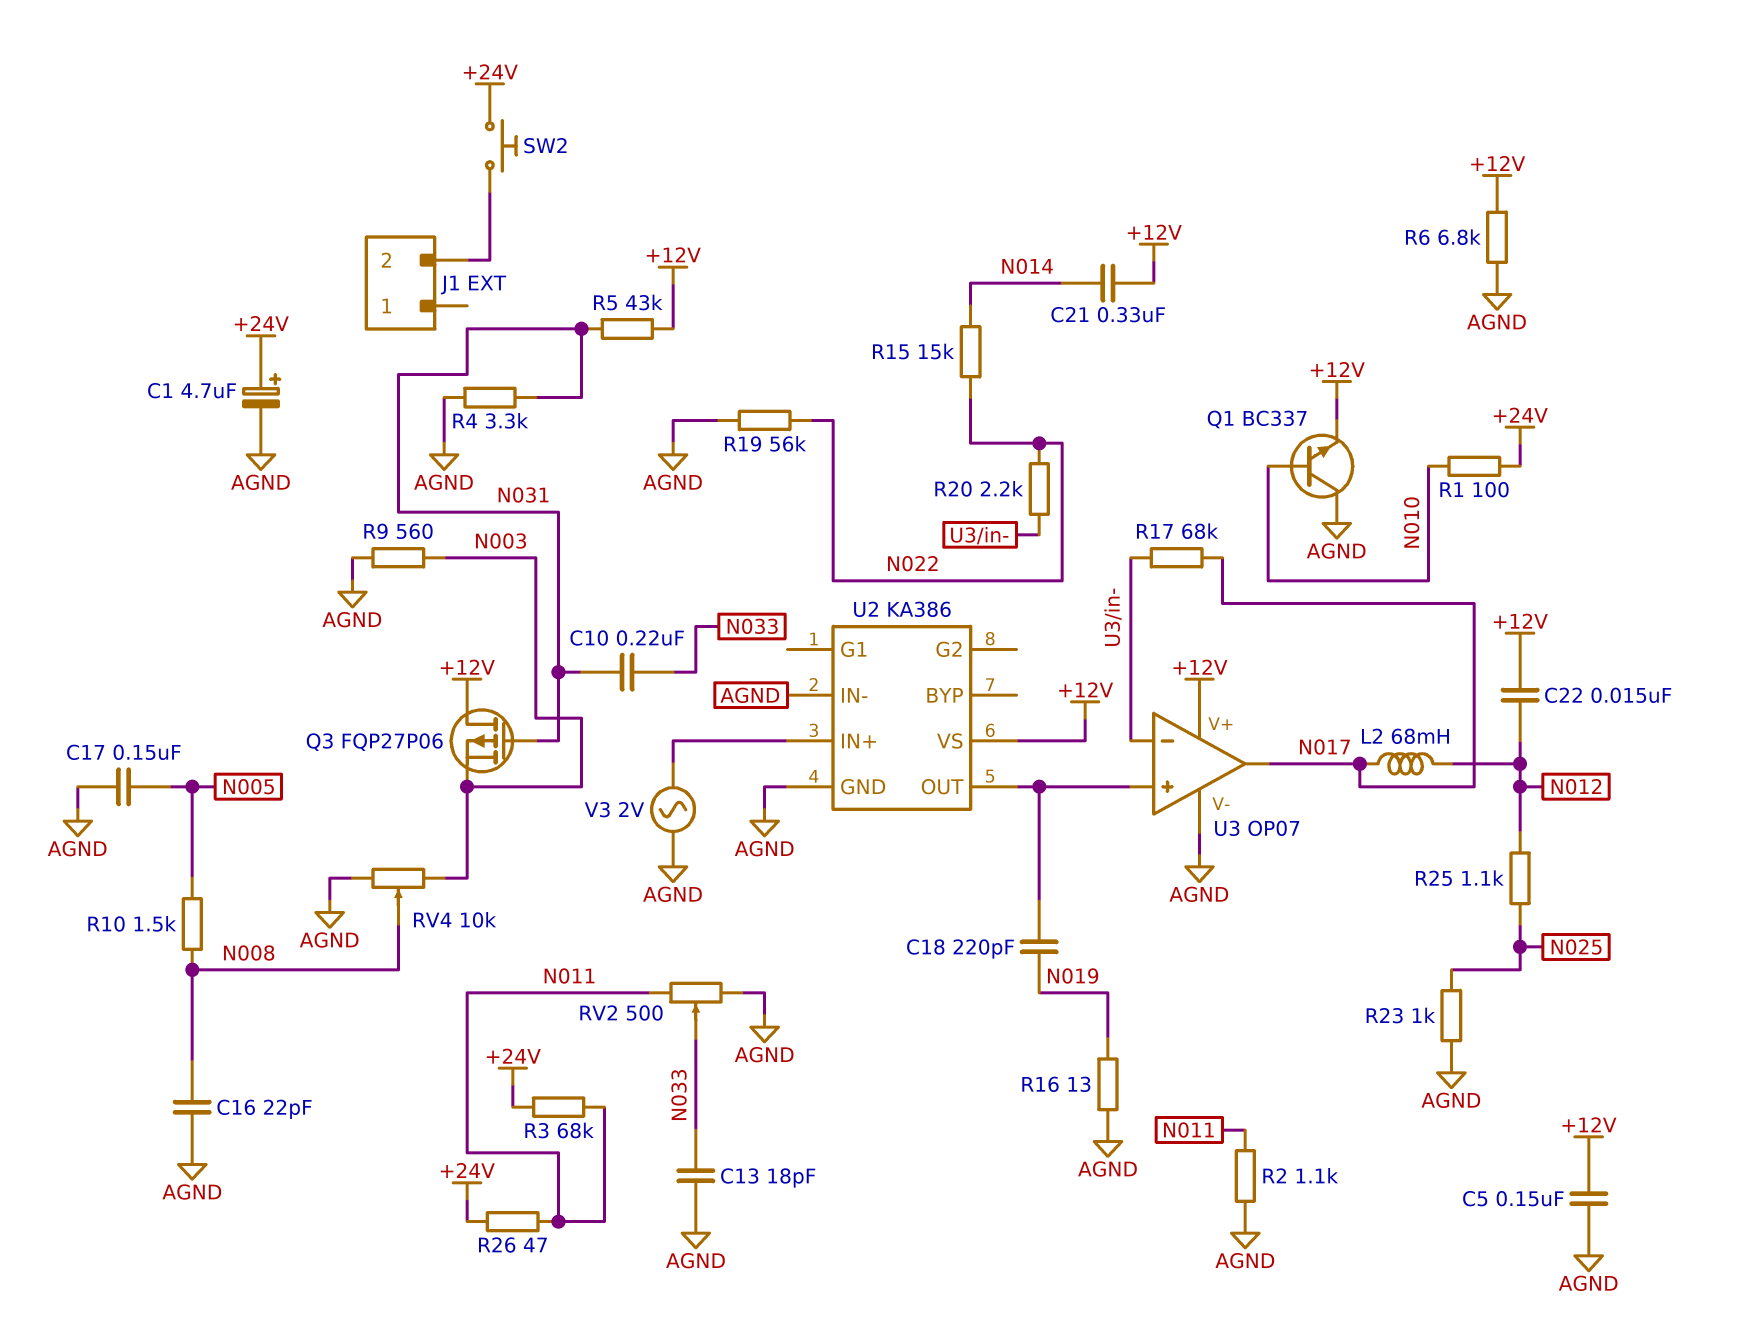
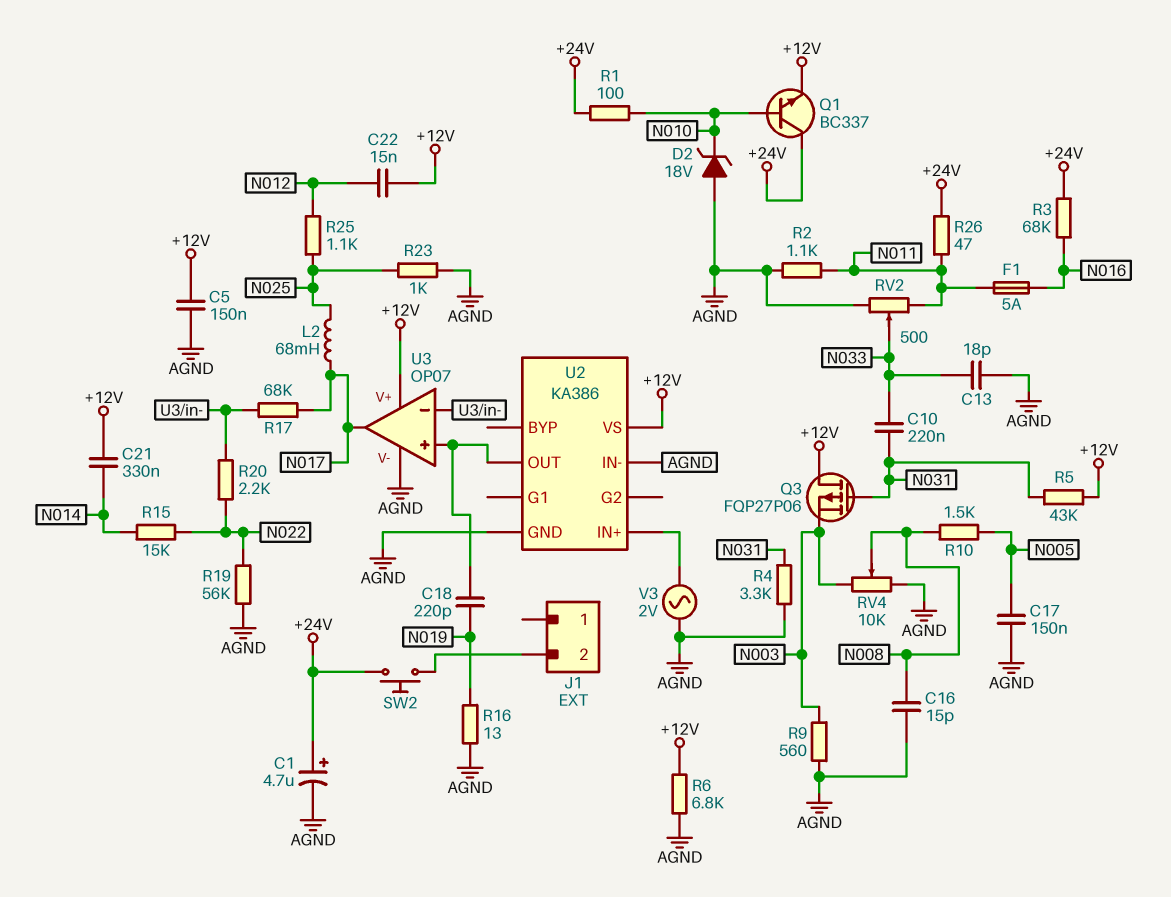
C16: 22pF (AGND, N008) -> 15pF (AGND, N008)
D2: none -> zener 18V (A AGND, K N010)
F1: none -> 5A (N011, N016)
L2: 68mH (N012, N017) -> 68mH (N017, N025)
Q1: NPN BC337 (B N010, C AGND, E +12V) -> NPN BC337 (B N010, C +24V, E +12V)
R3: 68k (+24V, N011) -> 68k (+24V, N016)

